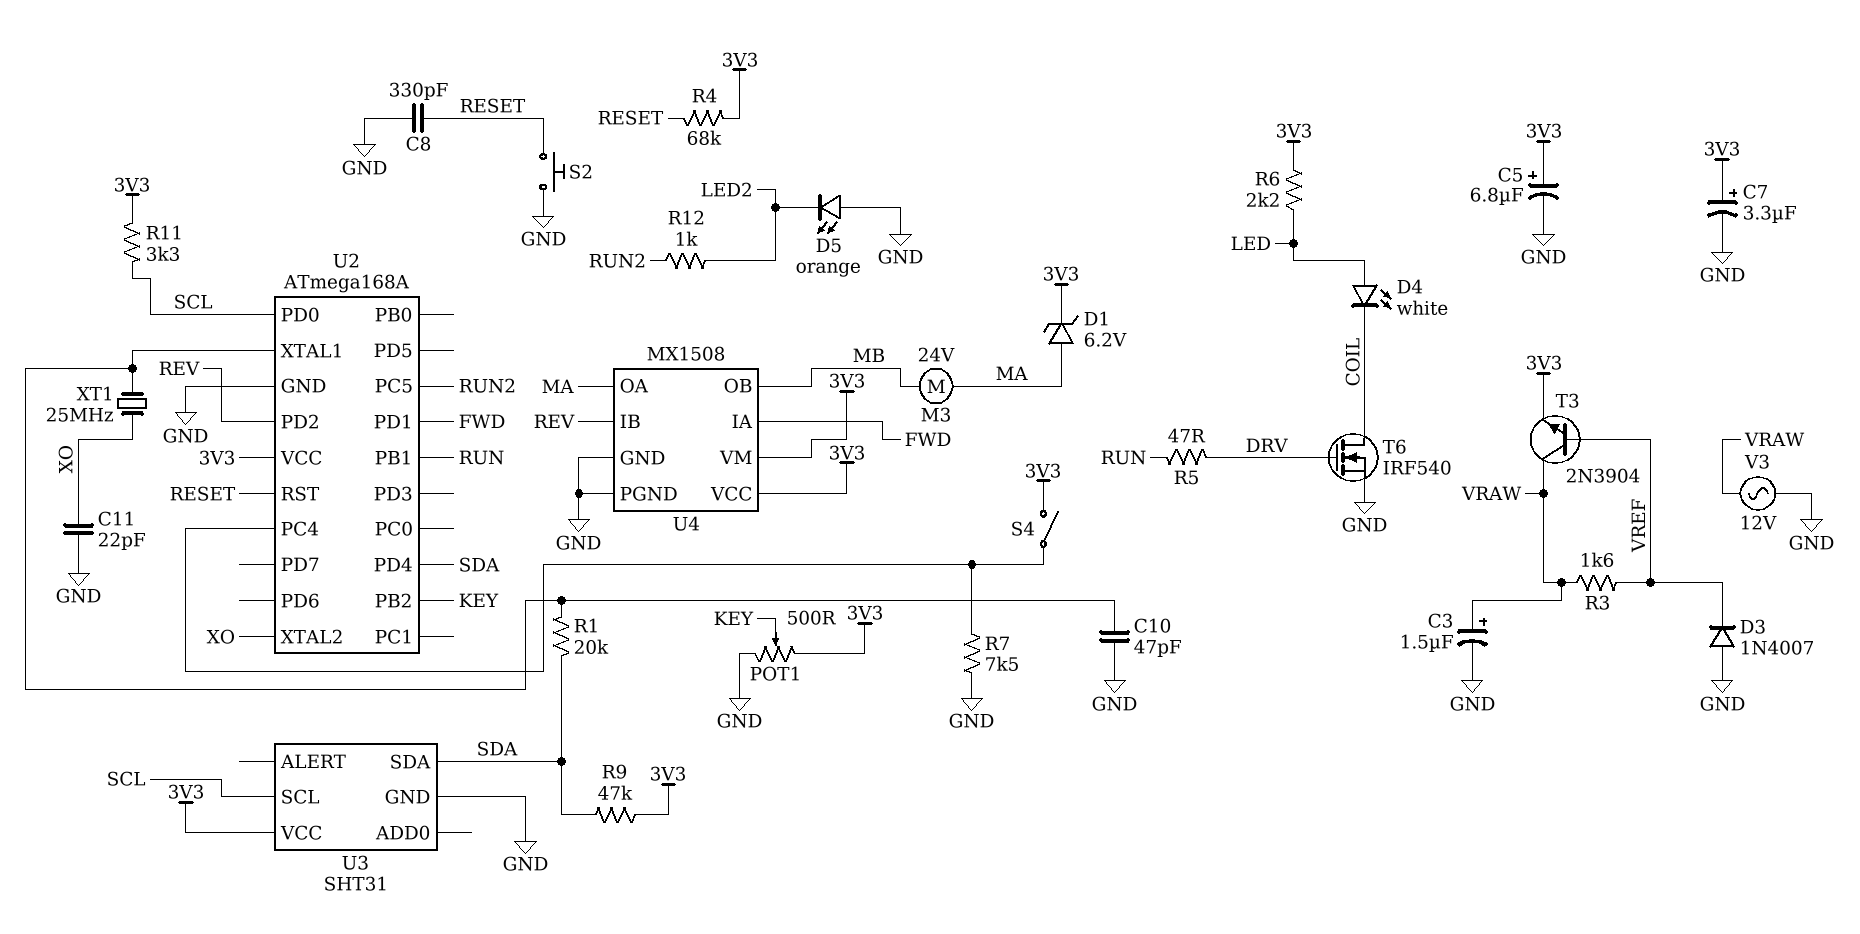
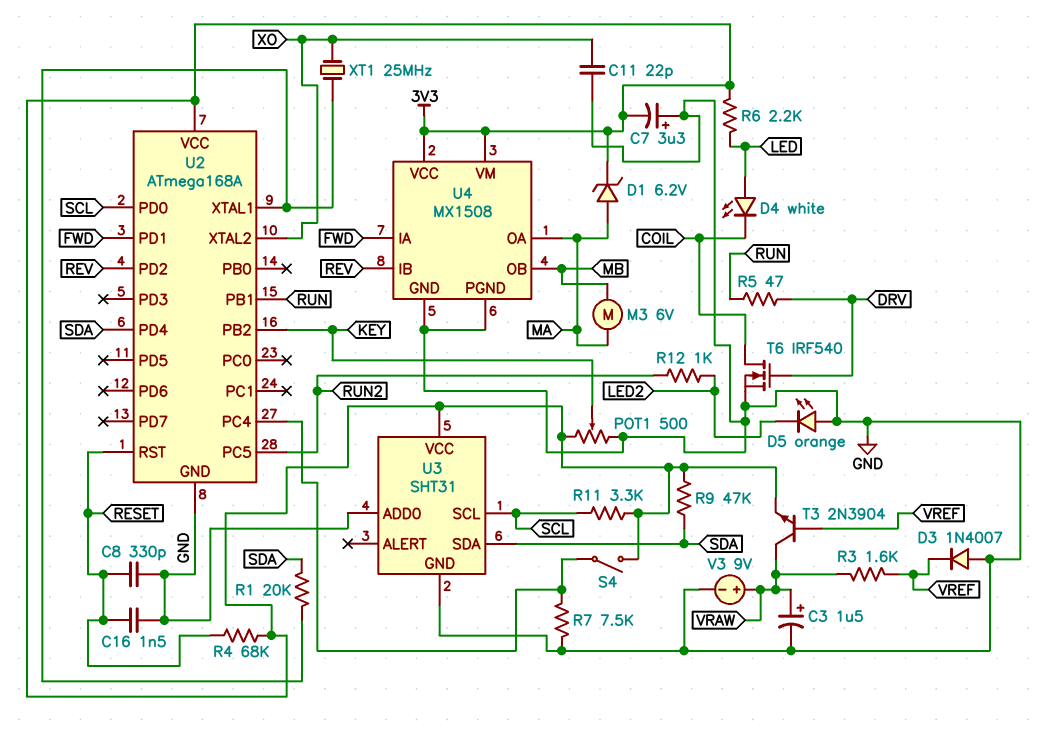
C5: 6.8uF (plus 3V3, minus GND) -> none
C7: 3.3uF (plus 3V3, minus GND) -> 3.3uF (plus GND, minus 3V3)
C10: 47pF (GND, U2/XTAL1) -> none
C16: none -> 1.5nF (GND, RESET)
M3: motor 24V (MA, MB) -> motor 6V (MA, MB)
S2: button (GND, RESET) -> none
U3 pin ADD0: none -> GND
V3: AC 12V (GND, VRAW) -> 9V (plus VRAW, minus GND)

